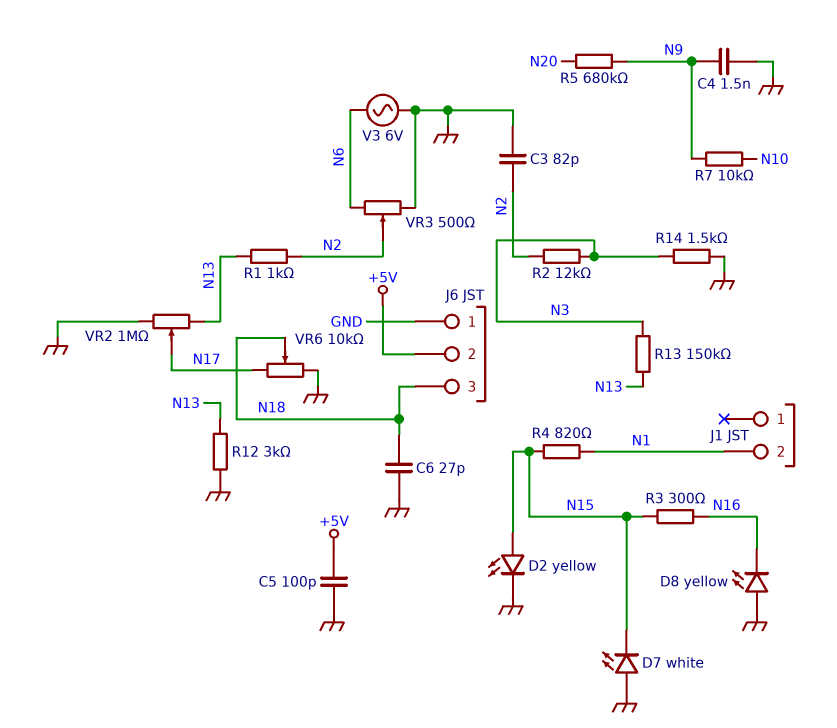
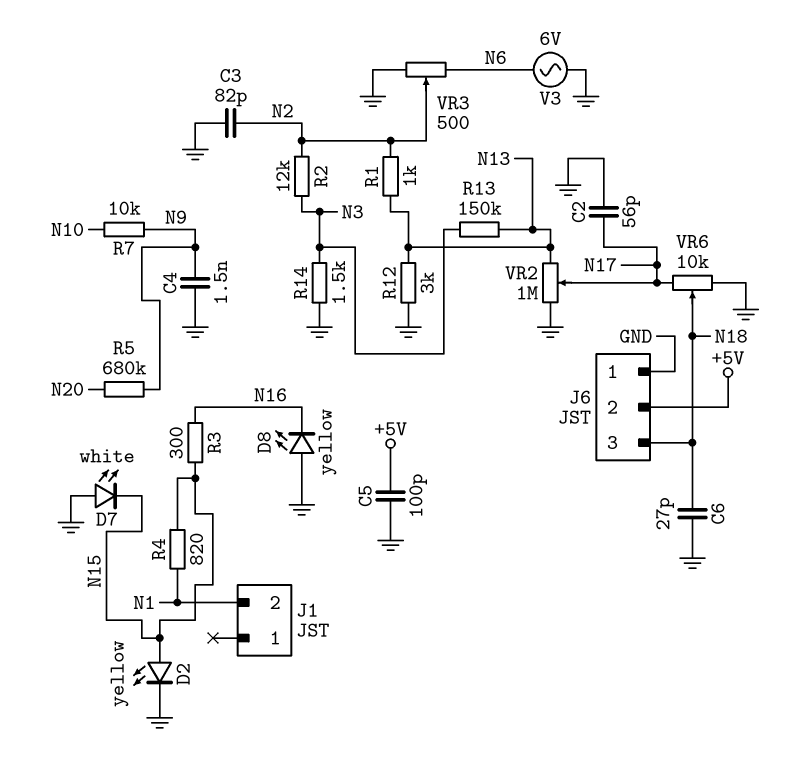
C2: none -> 56pF (GND, N17)

